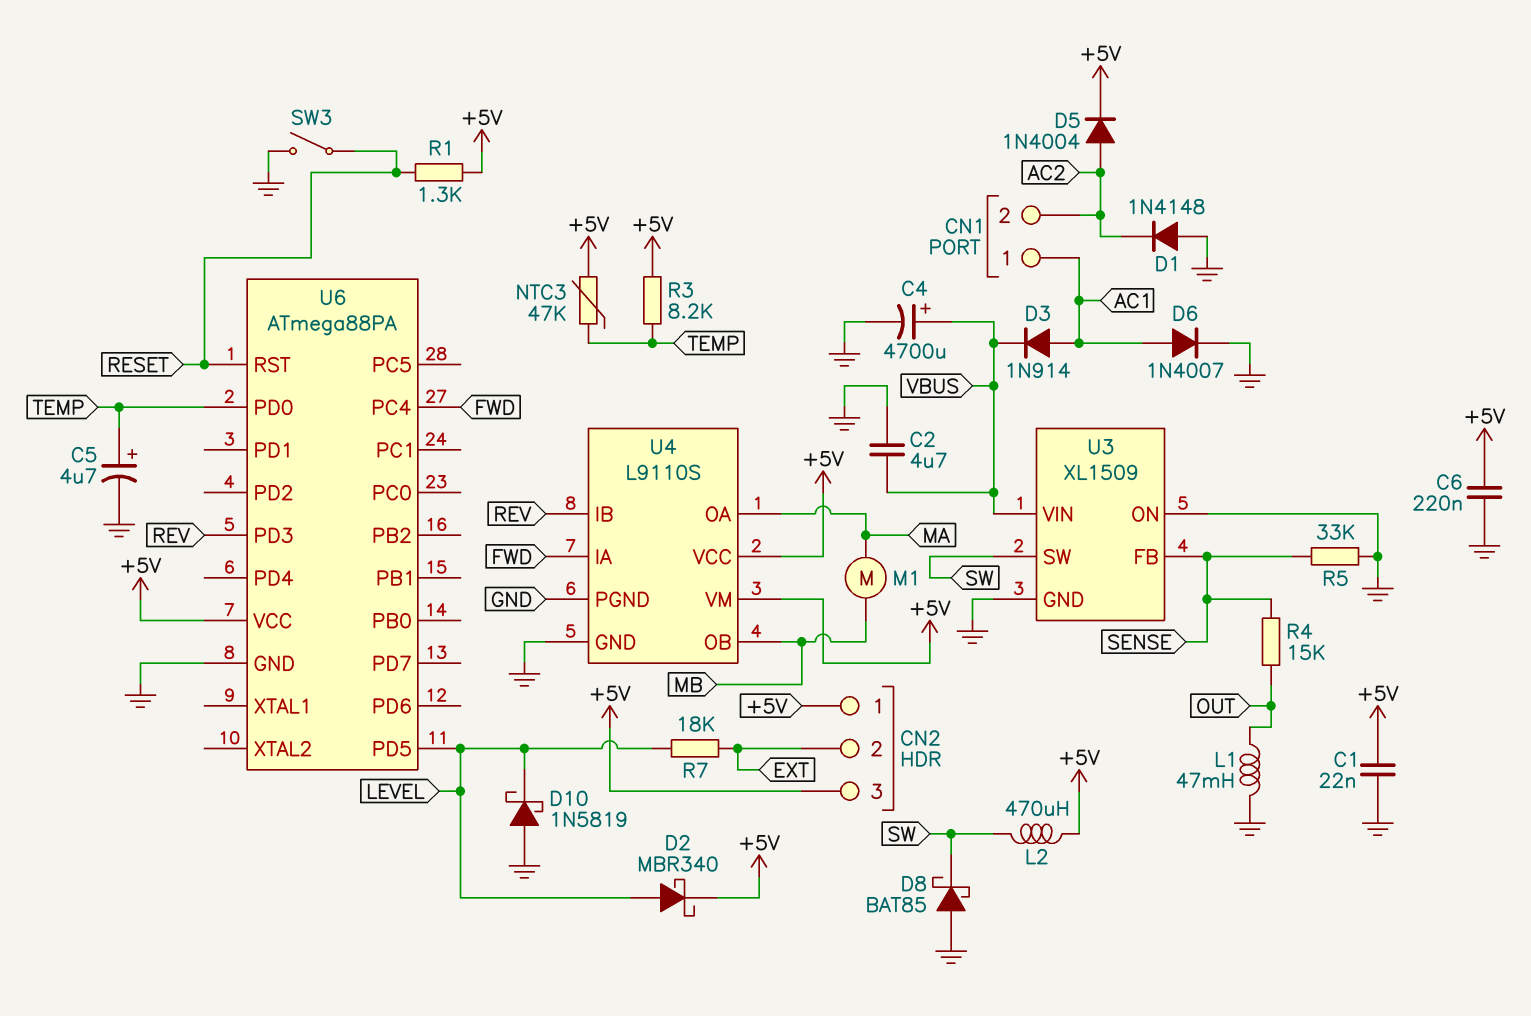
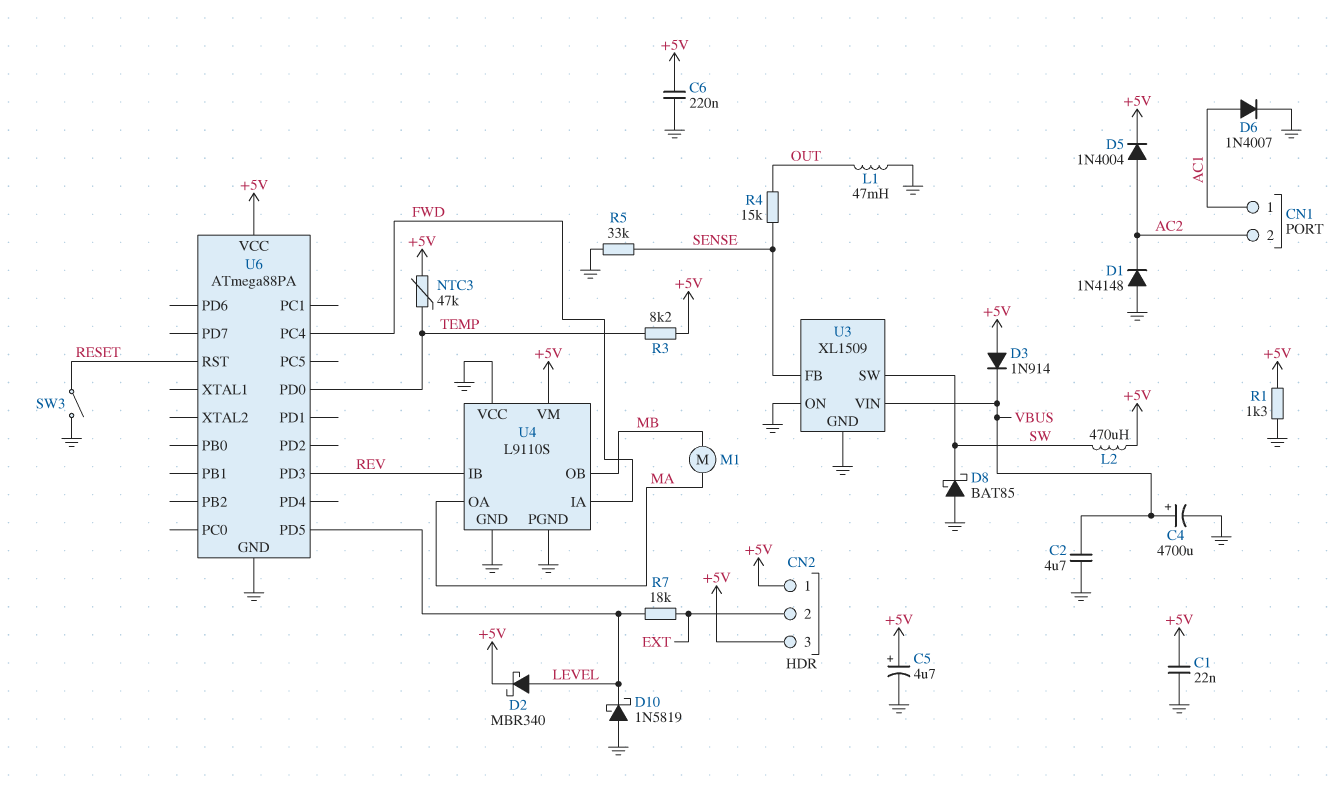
C5: 4.7uF (plus TEMP, minus GND) -> 4.7uF (plus +5V, minus GND)
D3: diode 1N914 (A AC1, K VBUS) -> diode 1N914 (A +5V, K VBUS)
R1: 1.3k (+5V, RESET) -> 1.3k (+5V, GND)
U4 pin VCC: +5V -> GND

